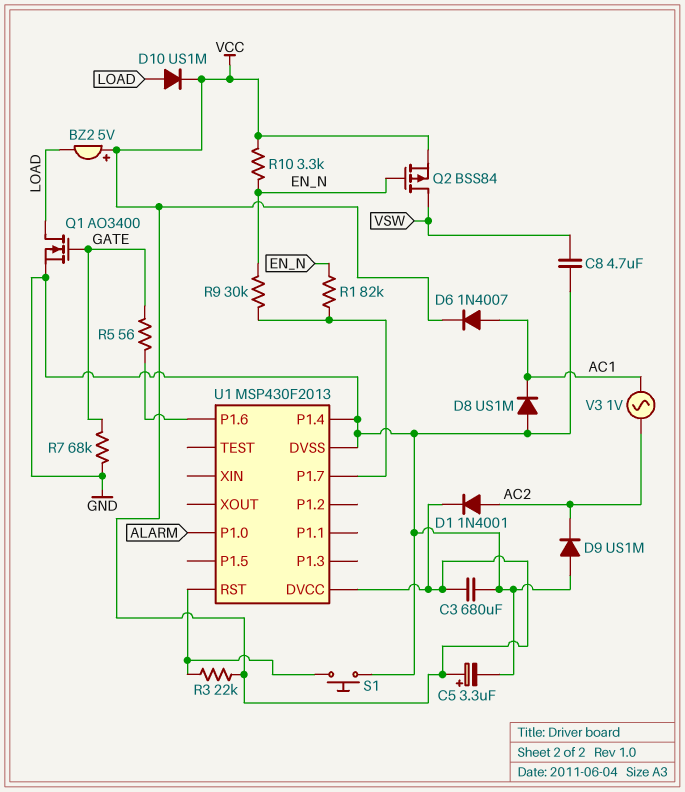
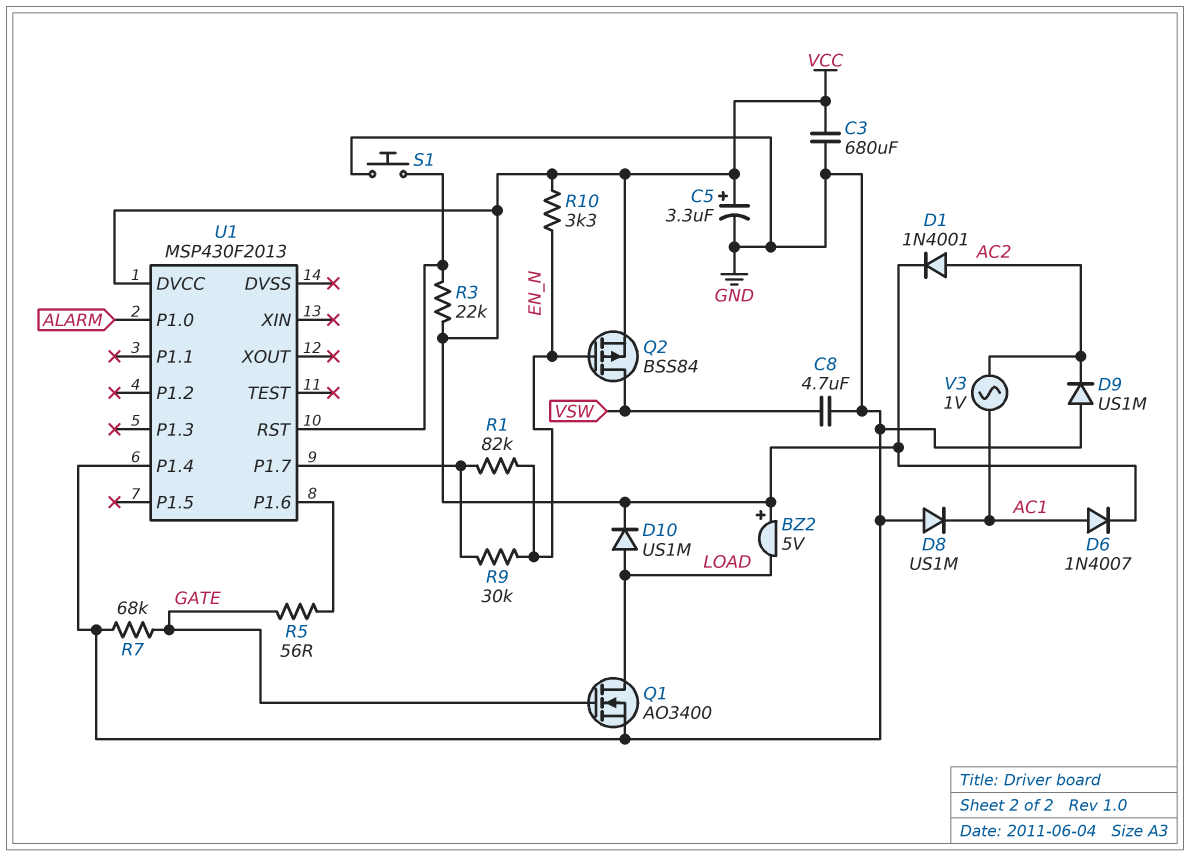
U1 pin DVSS: GND -> none

